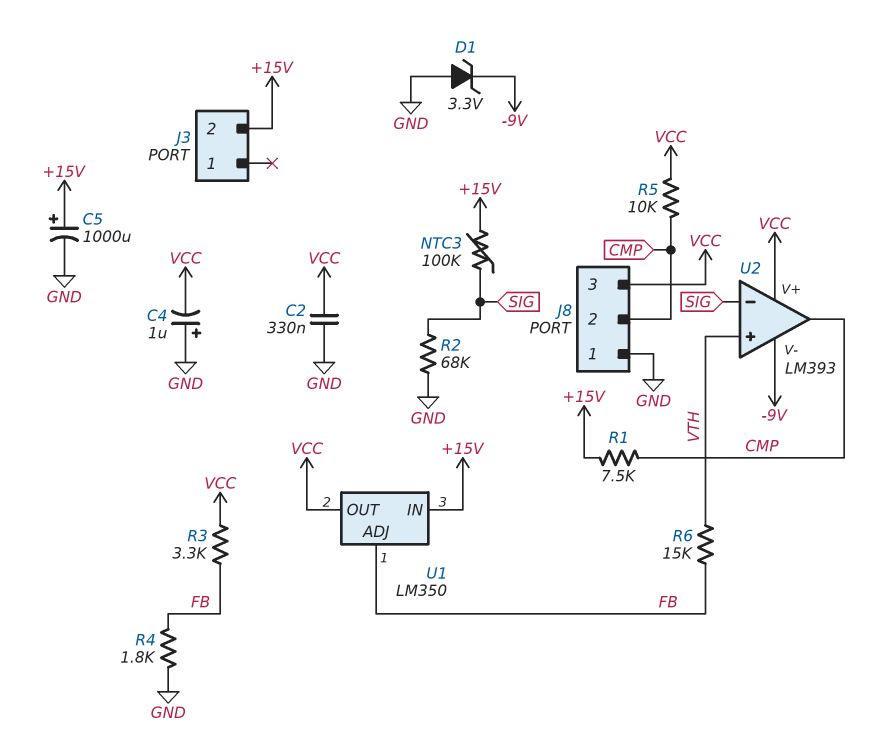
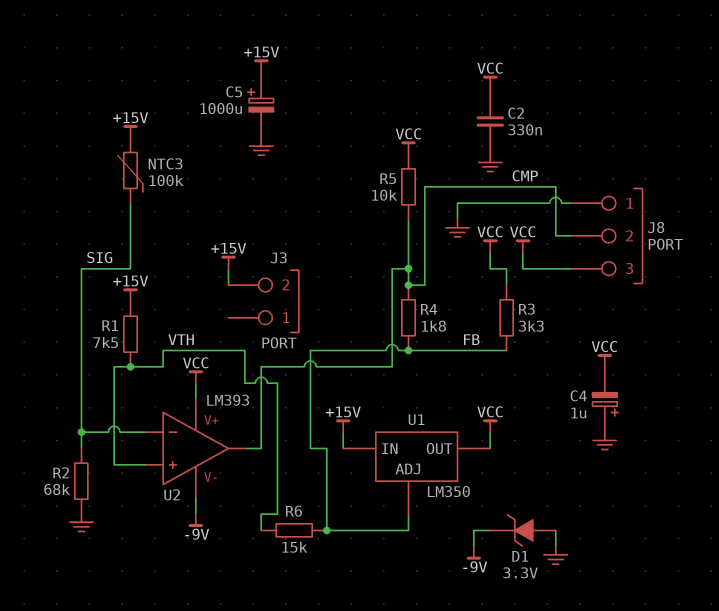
R1: 7.5k (+15V, CMP) -> 7.5k (+15V, VTH)
R4: 1.8k (FB, GND) -> 1.8k (CMP, FB)

